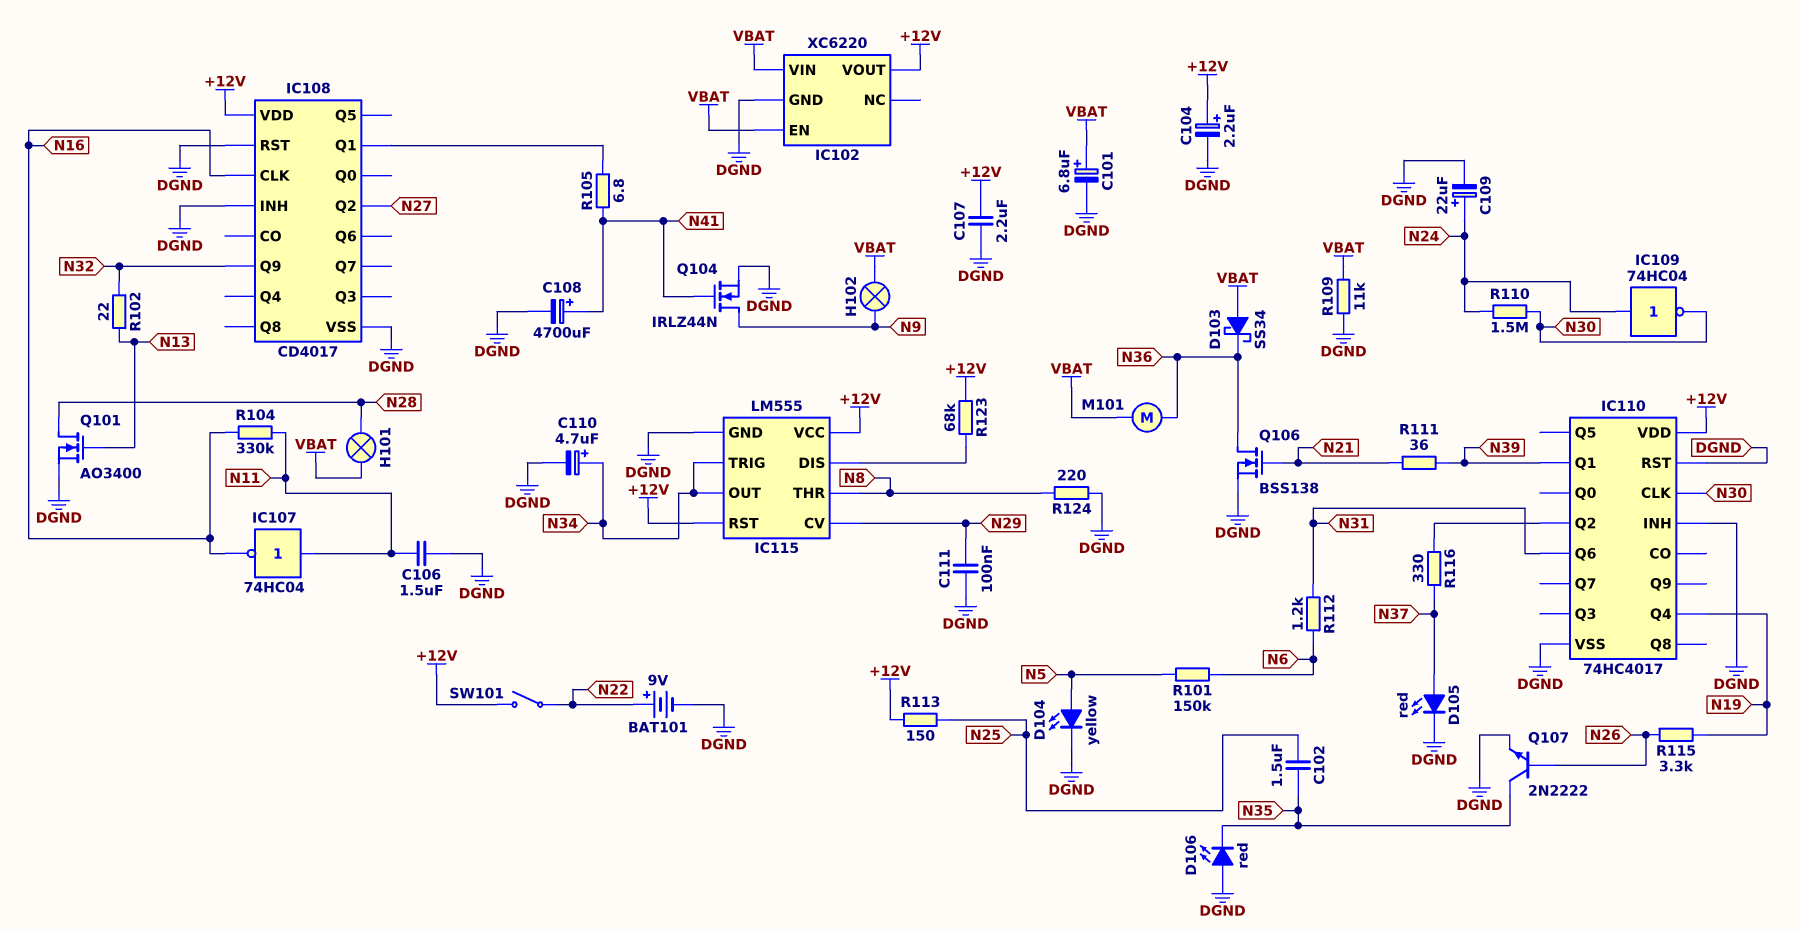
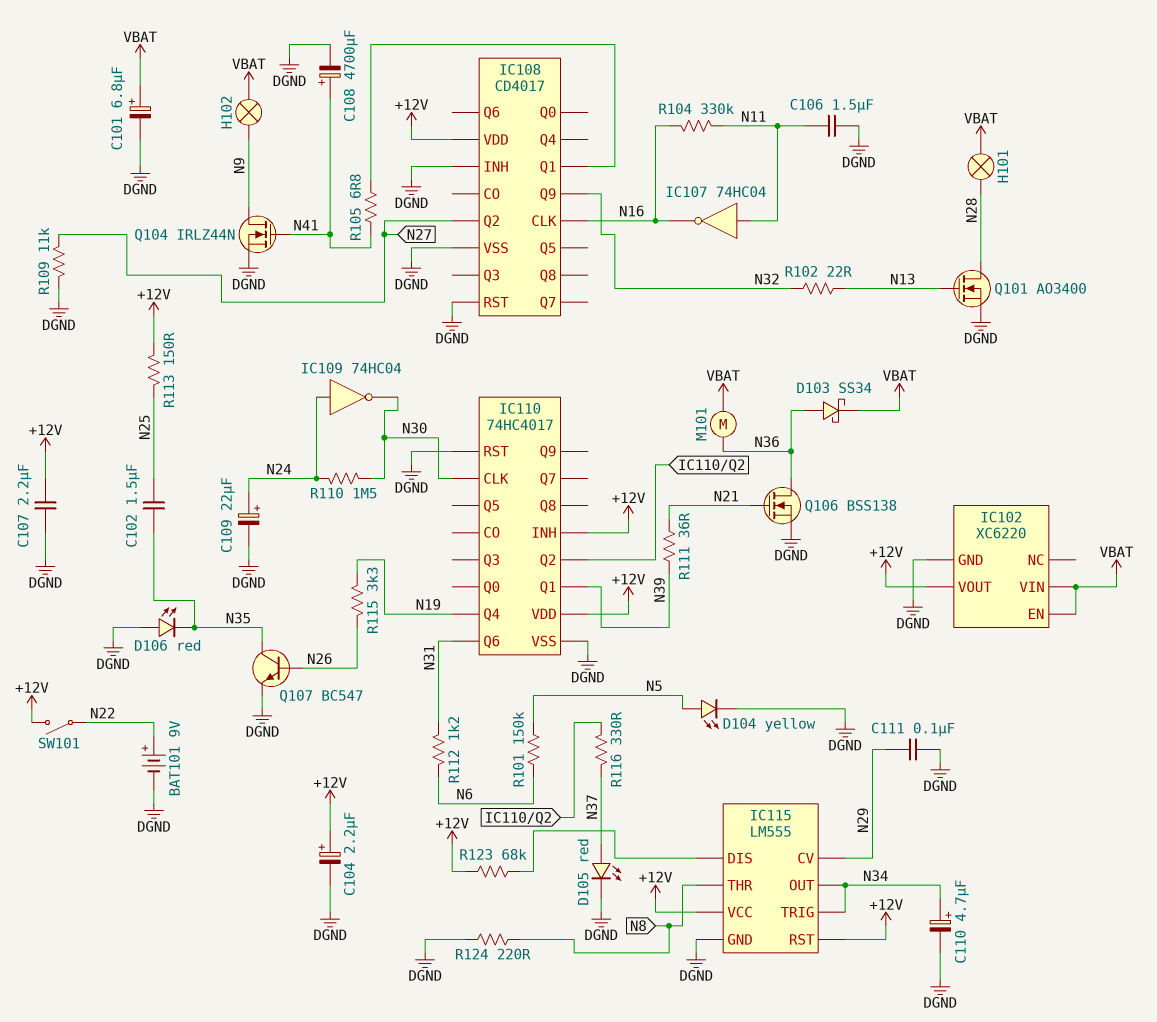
D103: schottky SS34 (A VBAT, K N36) -> schottky SS34 (A N36, K VBAT)
IC110 pin INH: DGND -> +12V
Q107: NPN 2N2222 (B N26, C N35, E DGND) -> NPN BC547 (B N26, C N35, E DGND)
R109: 11k (DGND, VBAT) -> 11k (DGND, N27)

